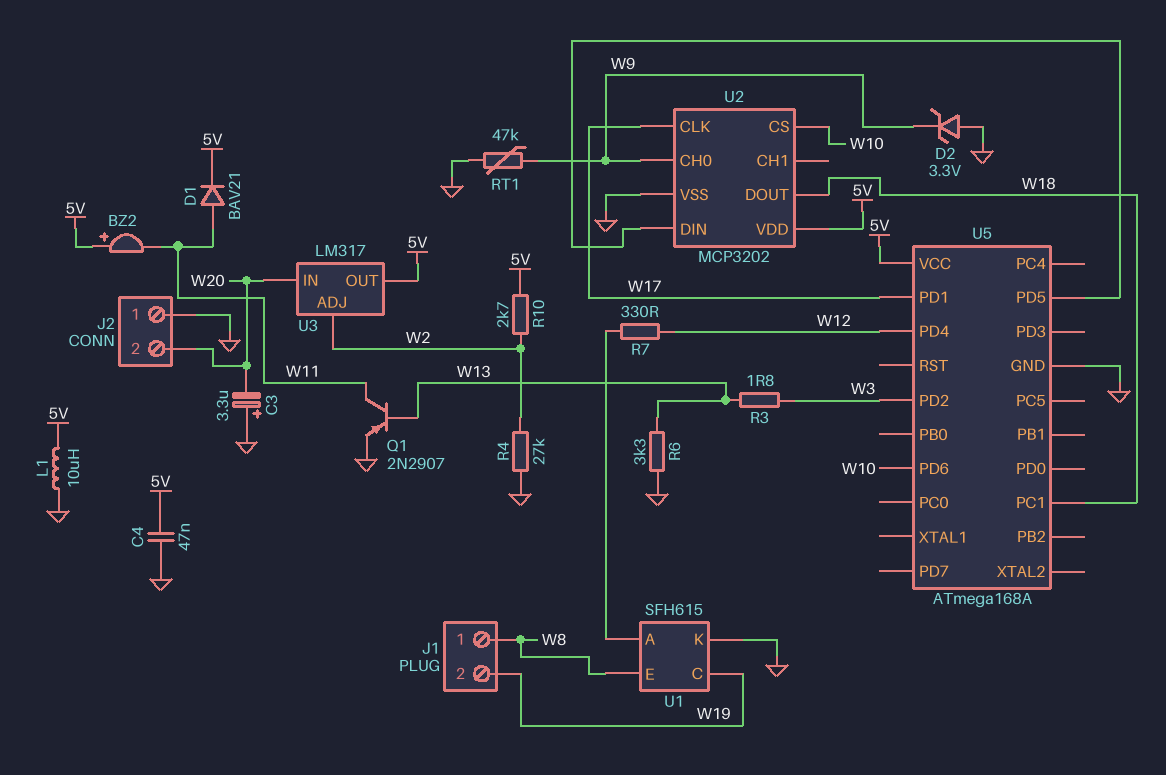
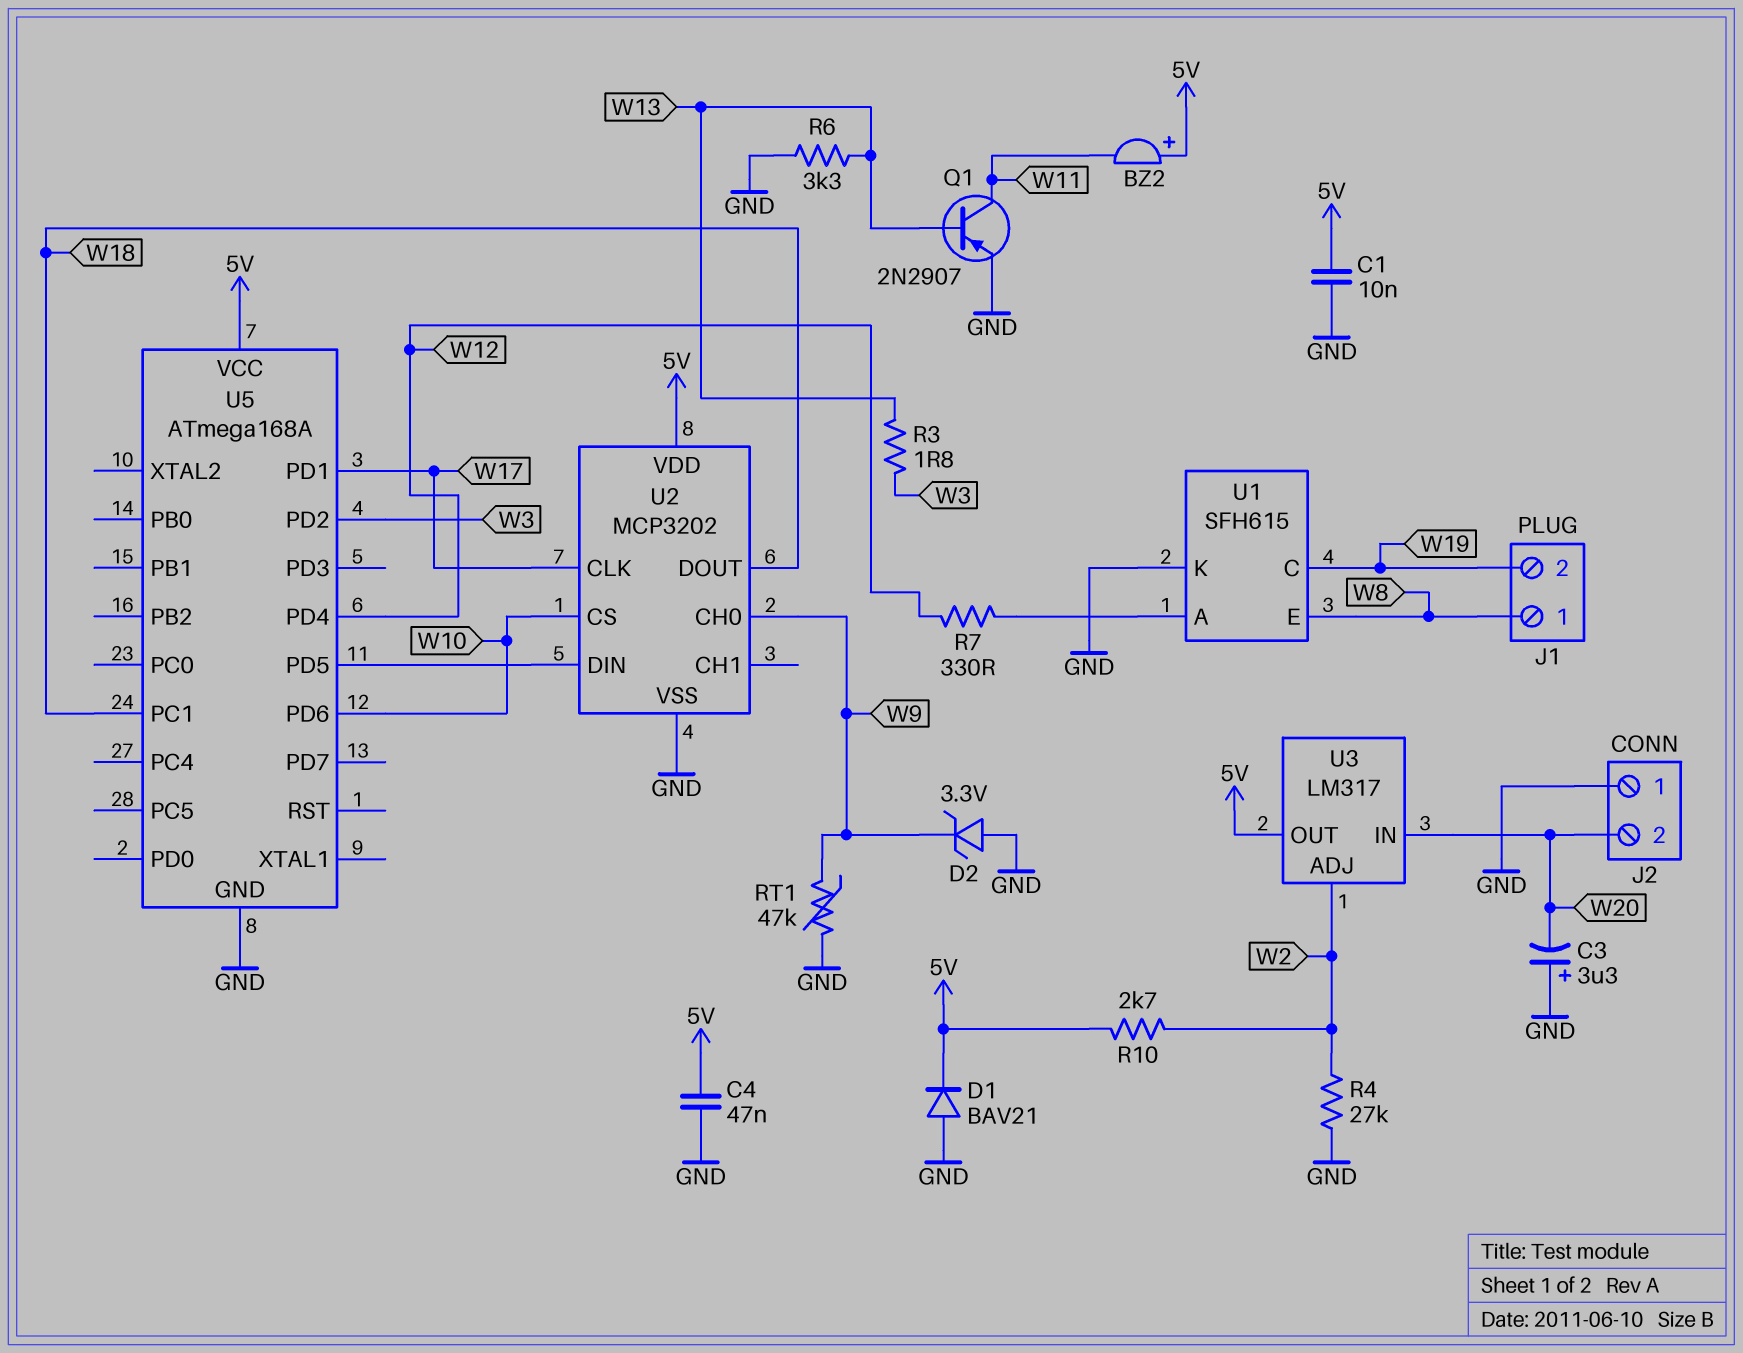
C1: none -> 10nF (5V, GND)
D1: diode BAV21 (A W11, K 5V) -> diode BAV21 (A GND, K 5V)
L1: 10uH (5V, GND) -> none

